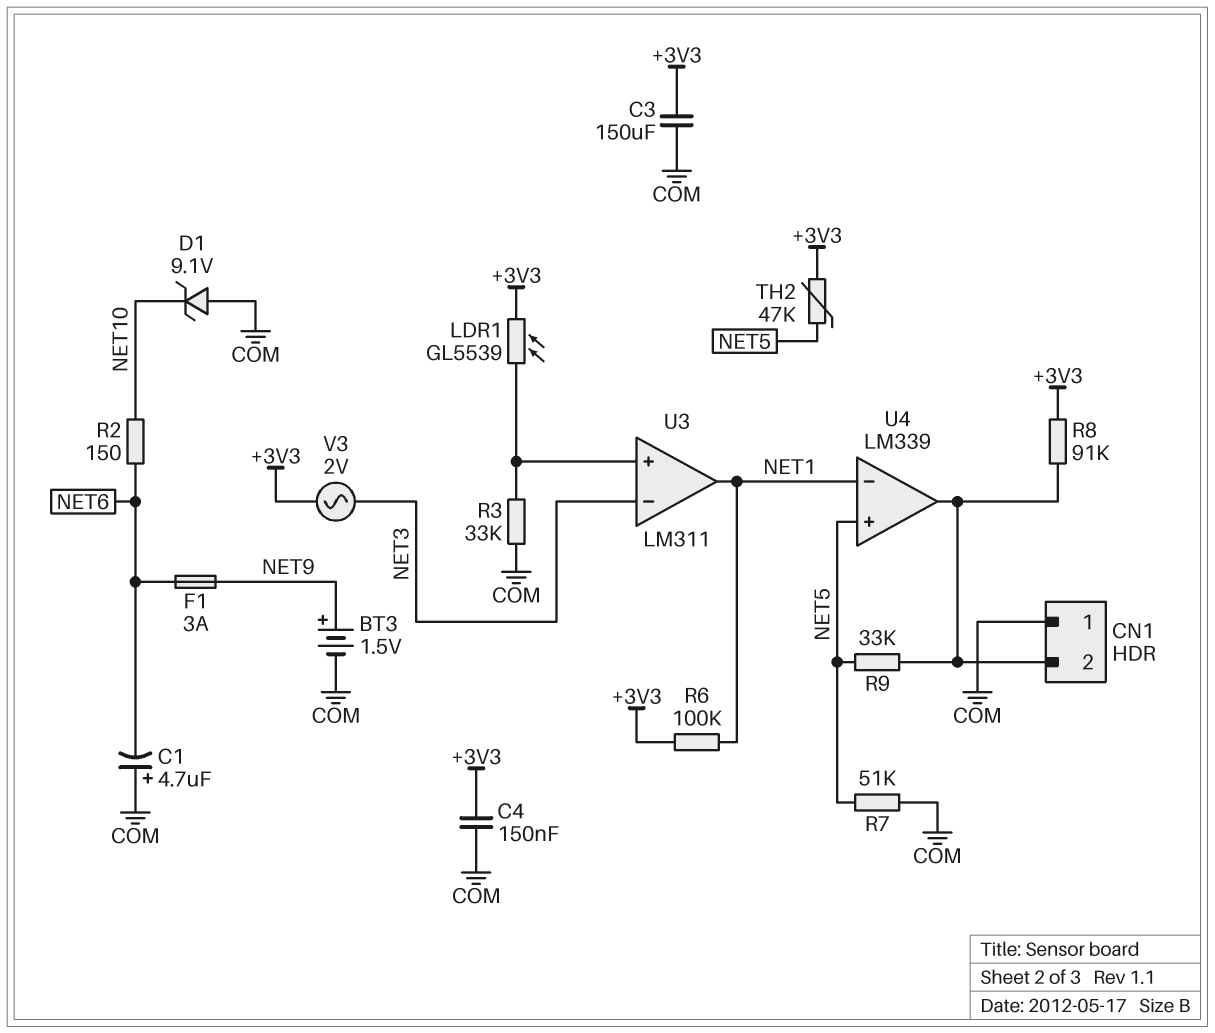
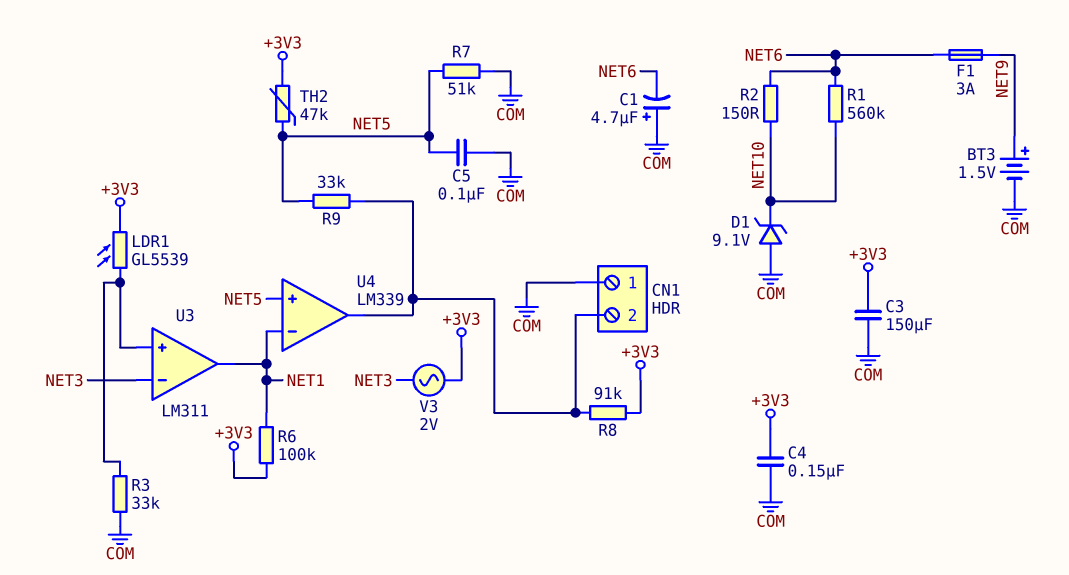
C5: none -> 100nF (COM, NET5)
R1: none -> 560k (NET6, NET10)

